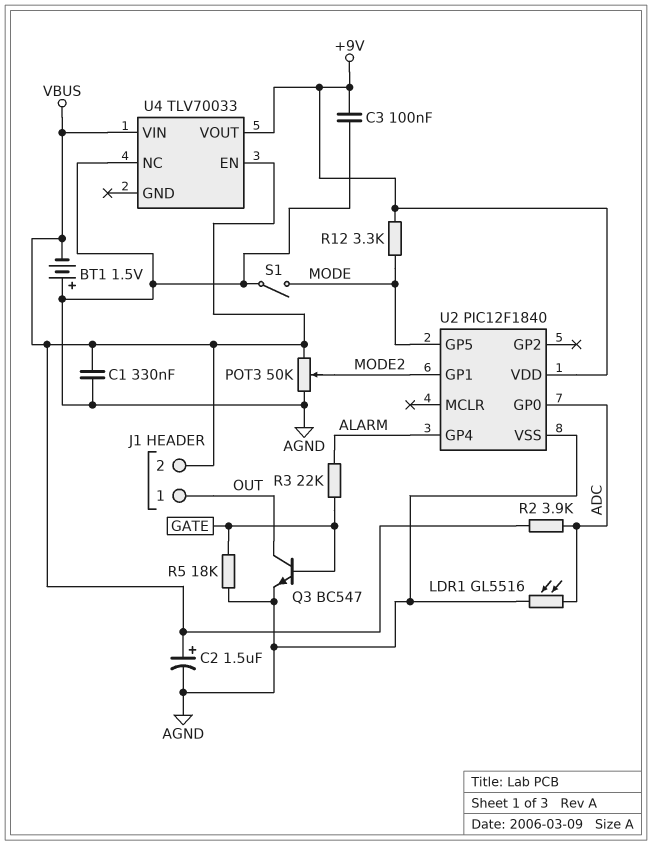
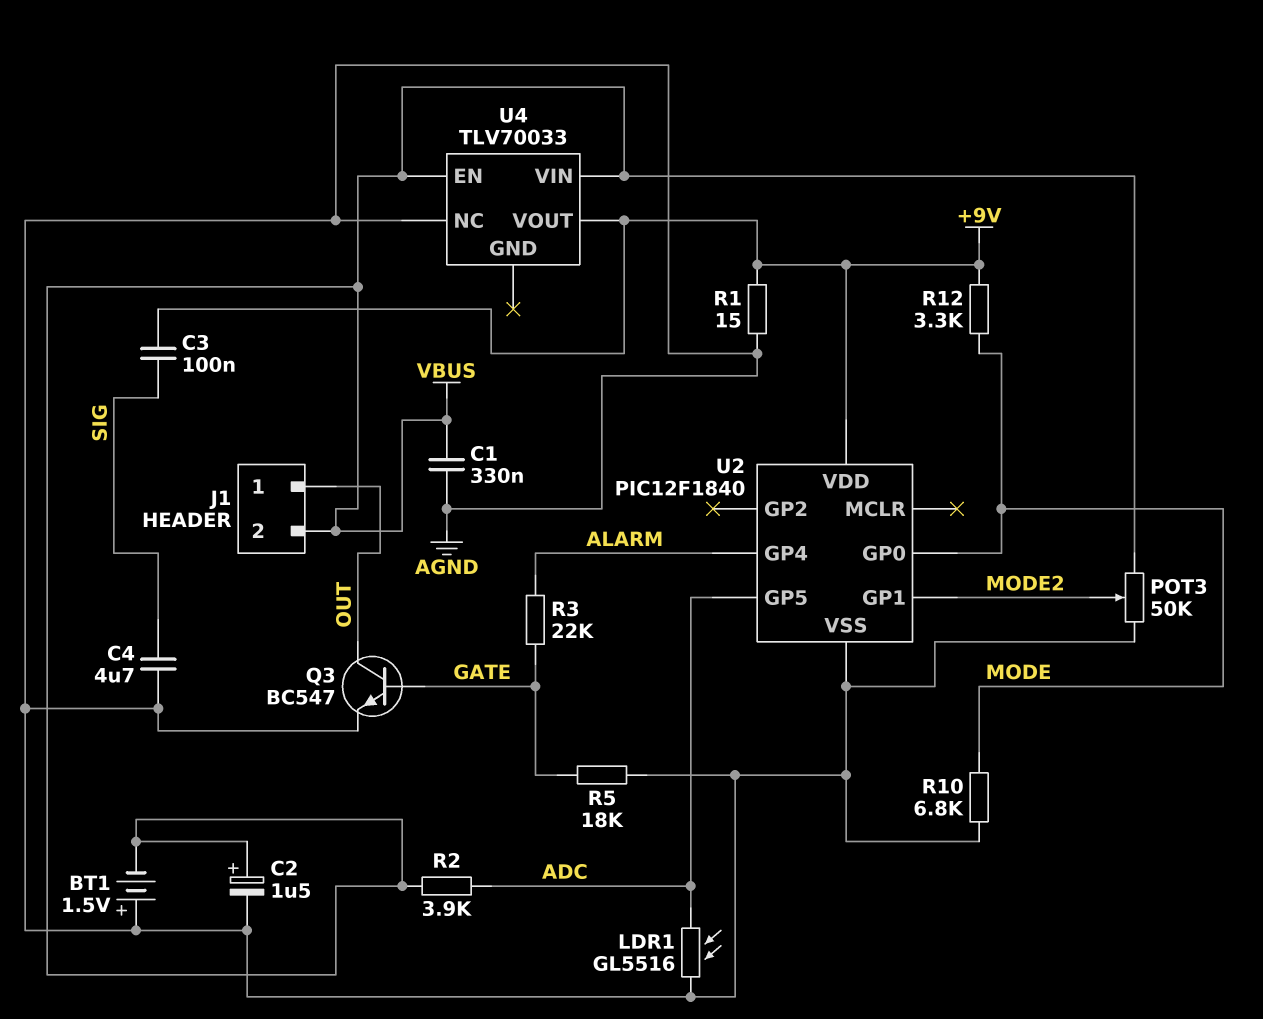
C3: 100nF (+9V, AGND) -> 100nF (+9V, SIG)
C4: none -> 4.7uF (AGND, SIG)
R1: none -> 15 (+9V, AGND)
R10: none -> 6.8k (AGND, MODE)
S1: switch (AGND, MODE) -> none
U2 pin GP0: ADC -> MODE
U2 pin GP5: MODE -> ADC

